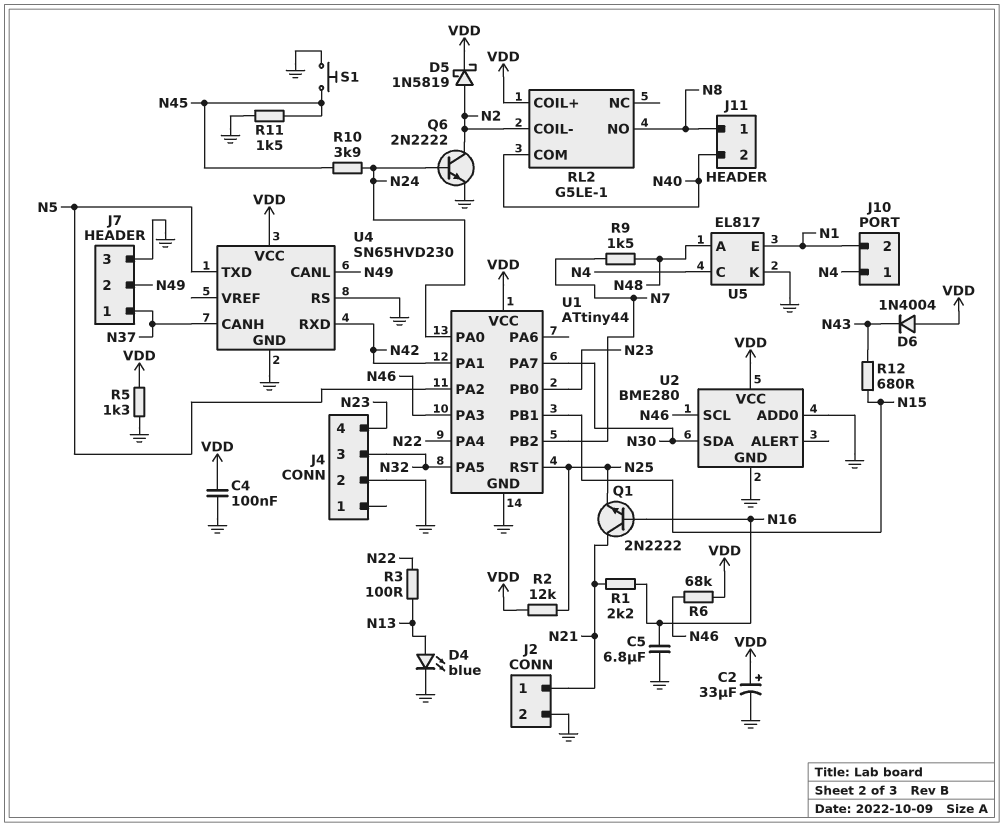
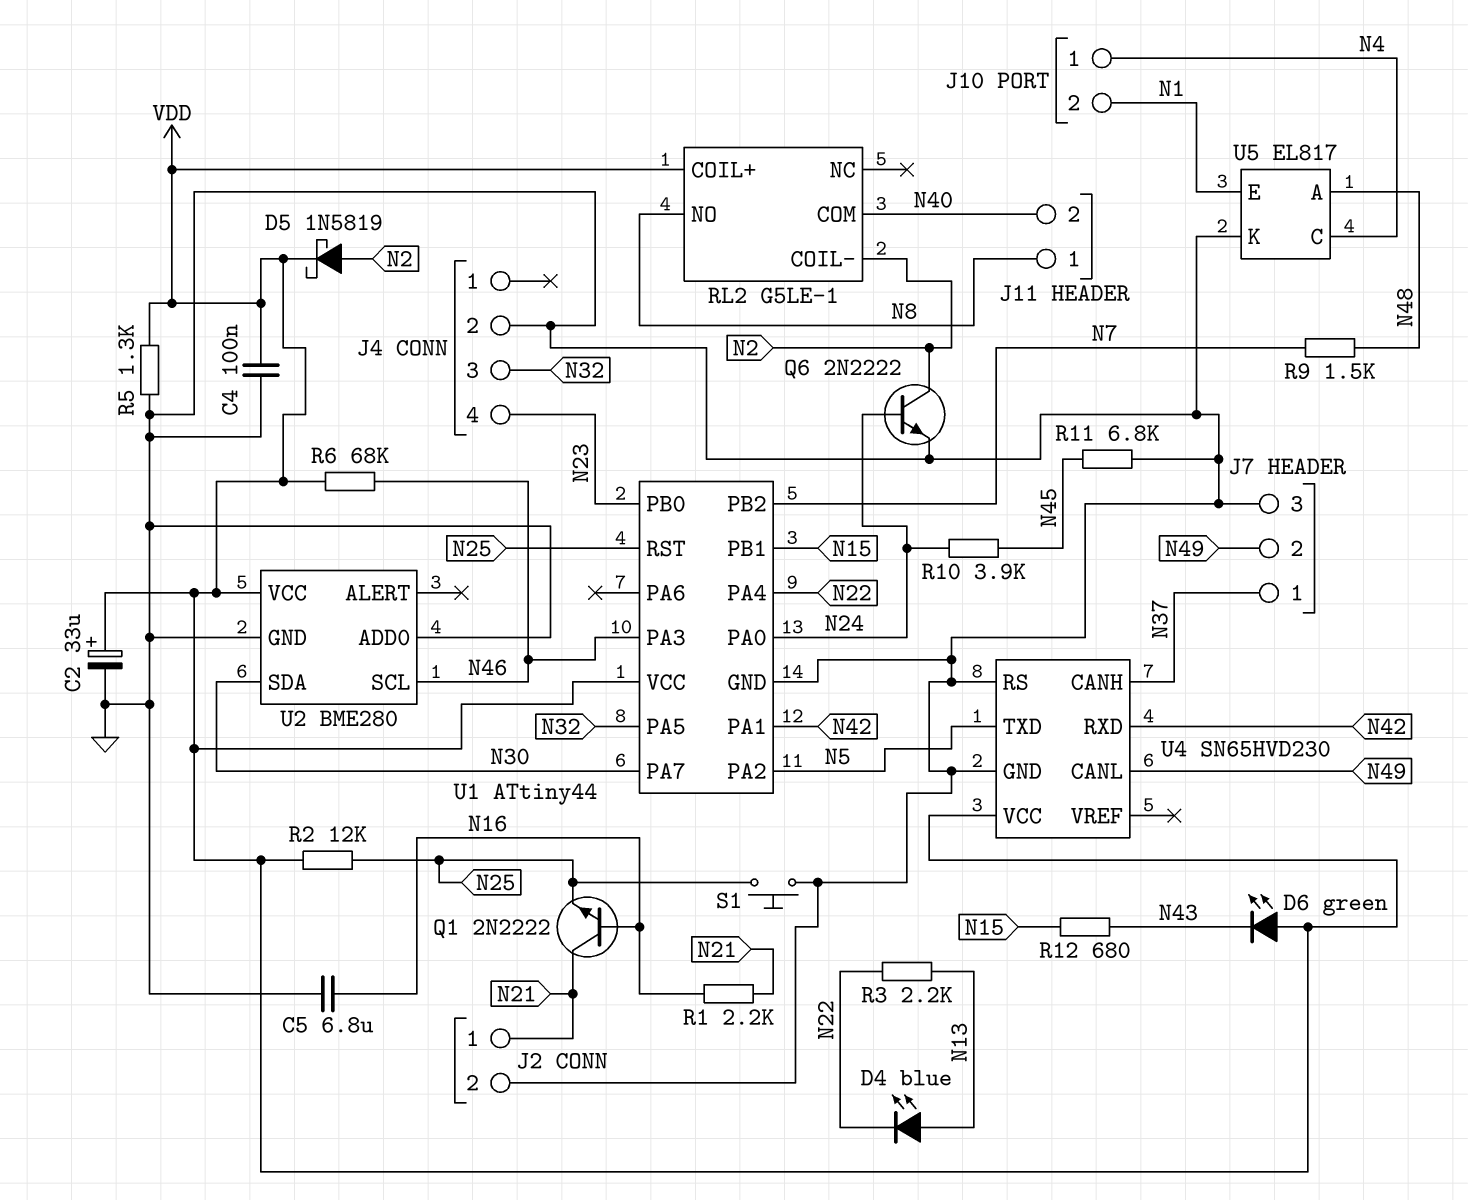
D4: LED blue (A N13, K GND) -> LED blue (A N13, K N22)
D6: diode 1N4004 (A VDD, K N43) -> LED green (A VDD, K N43)
R3: 100 (N13, N22) -> 2.2k (N13, N22)
R11: 1.5k (GND, N45) -> 6.8k (GND, N45)
S1: button (GND, N45) -> button (GND, N25)

